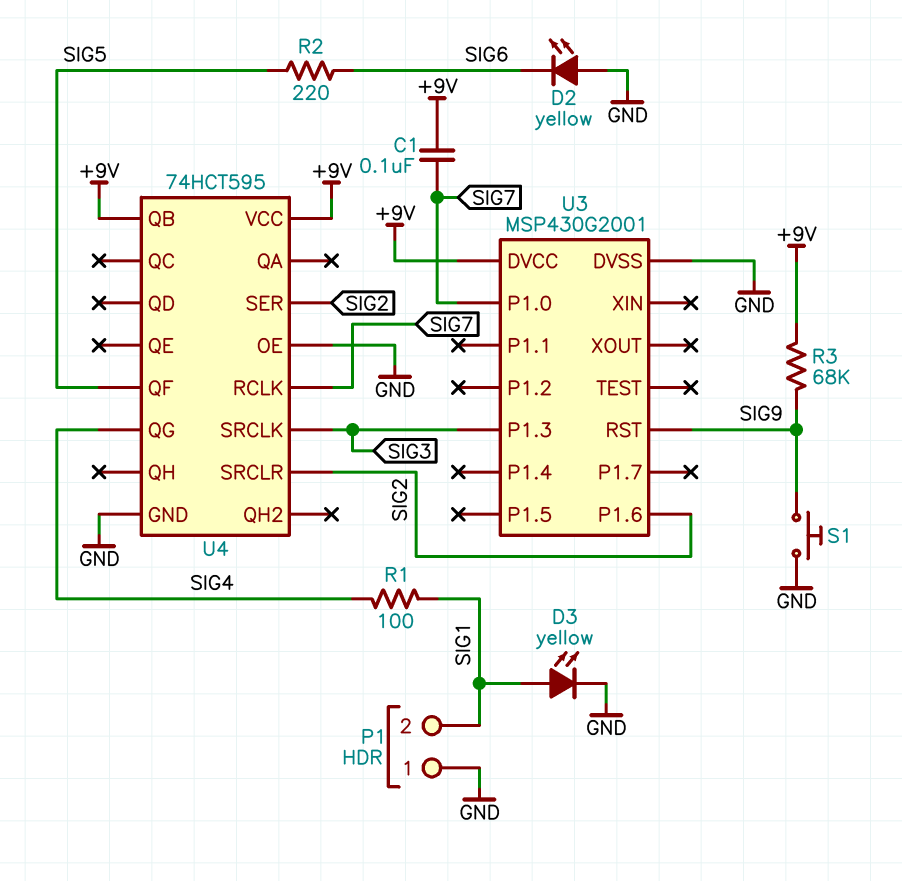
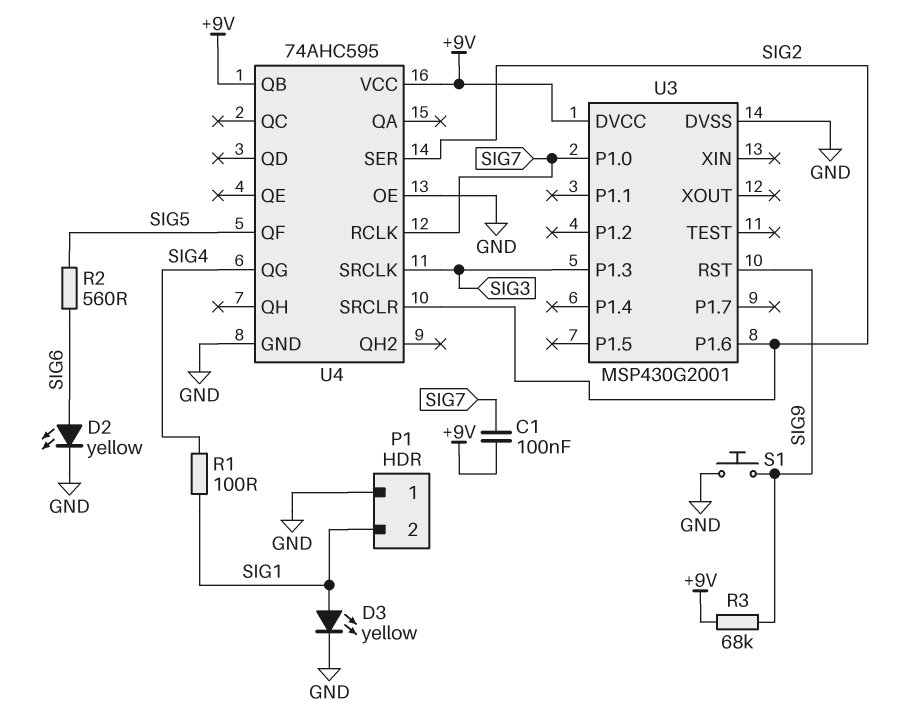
D2: LED yellow (A GND, K SIG6) -> LED yellow (A SIG6, K GND)
R2: 220 (SIG5, SIG6) -> 560 (SIG5, SIG6)
U4: 74HCT595 -> 74AHC595

